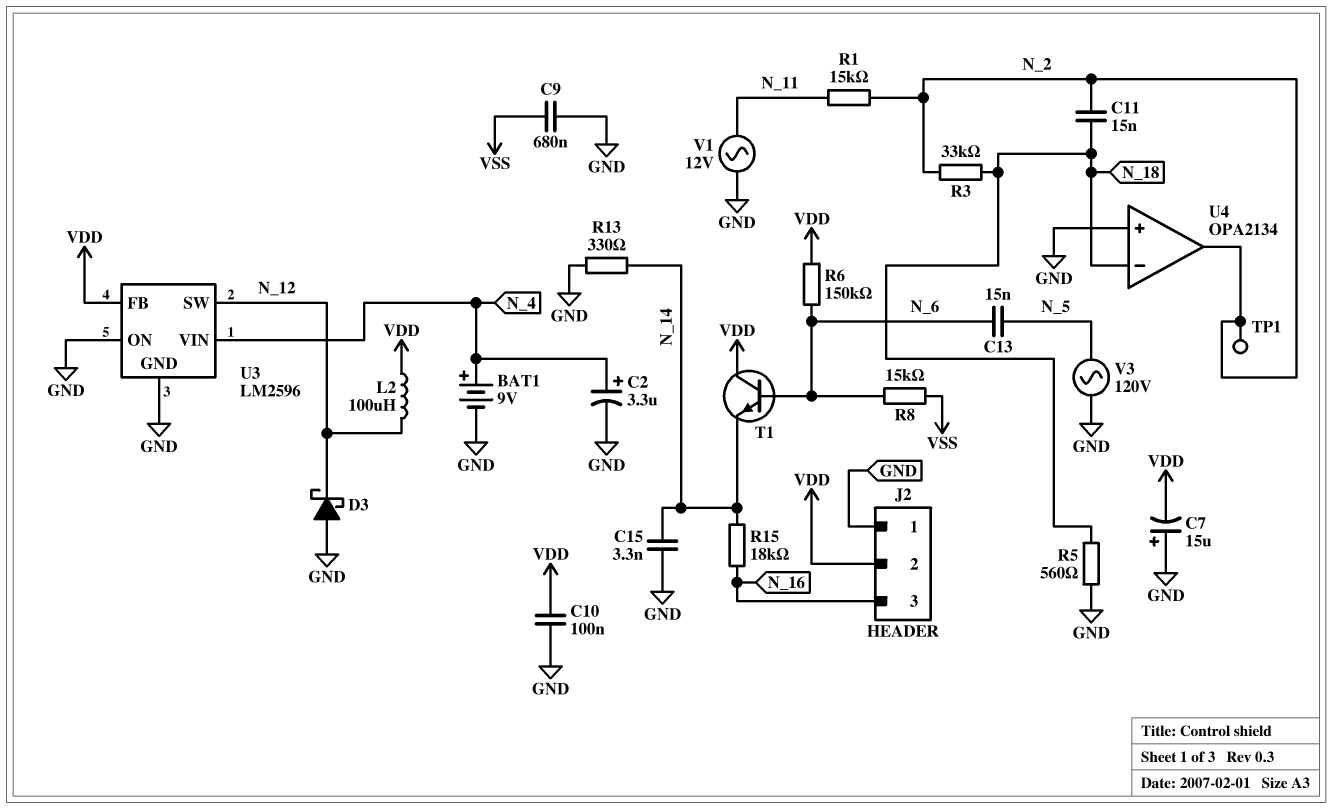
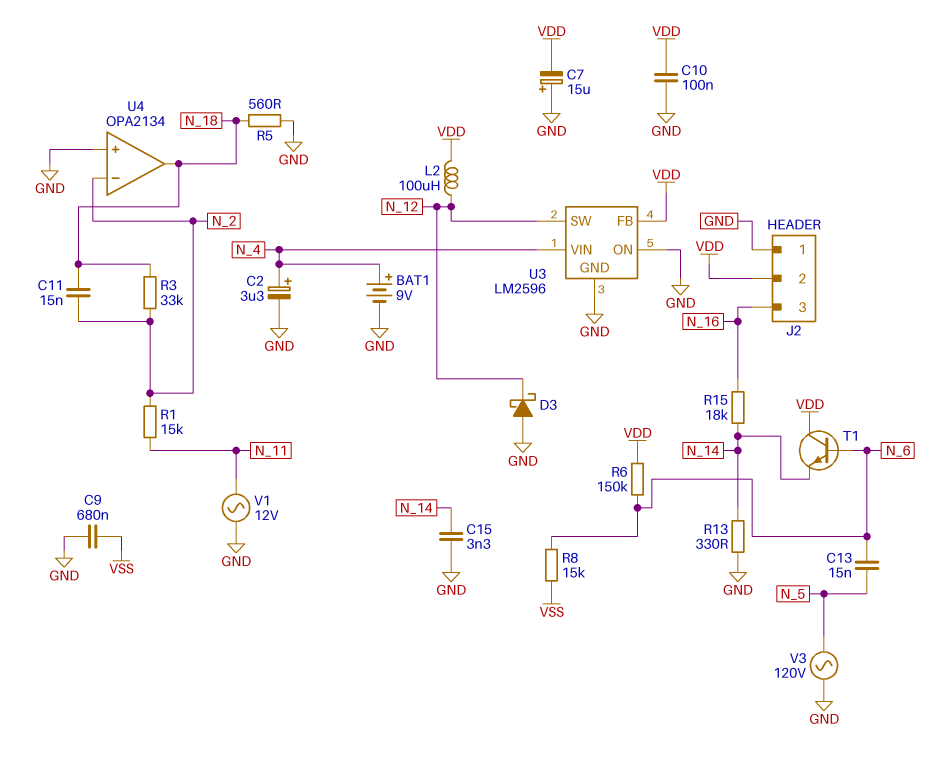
TP1: test point (N_2) -> none
U4 pin in-: N_18 -> N_2
U4 pin out: N_2 -> N_18

